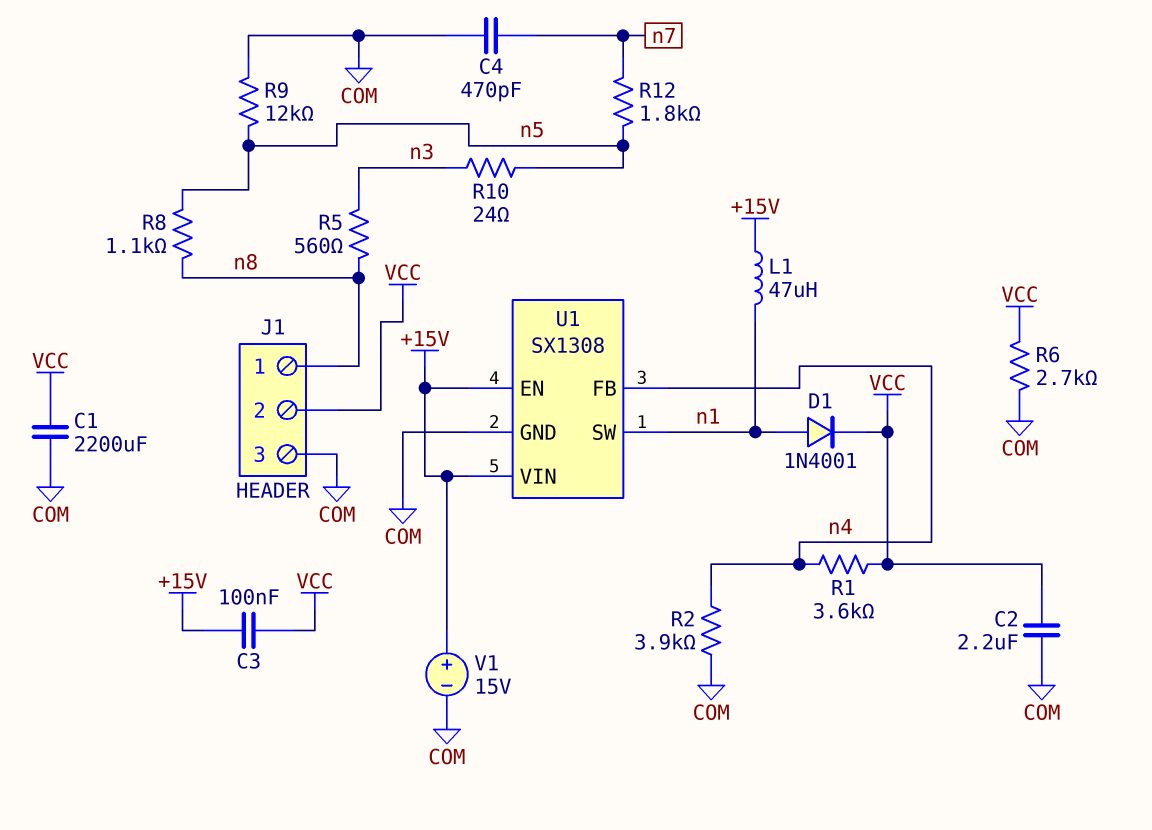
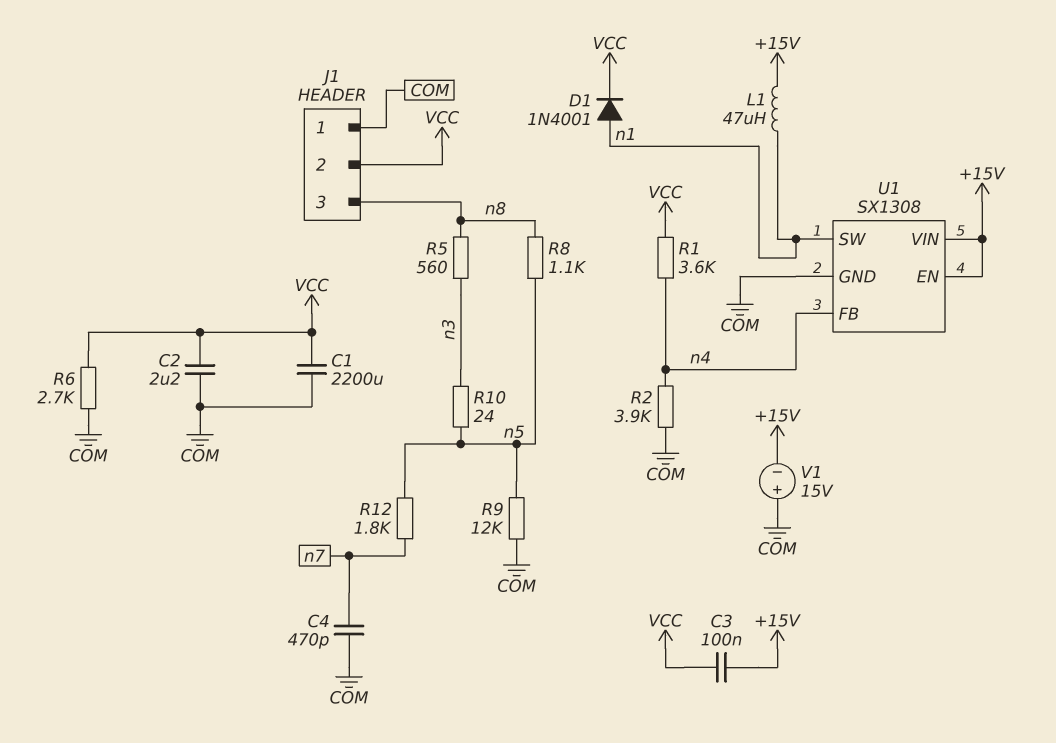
J1 pin 1: n8 -> COM
J1 pin 3: COM -> n8
V1: 15V (plus +15V, minus COM) -> 15V (plus COM, minus +15V)

